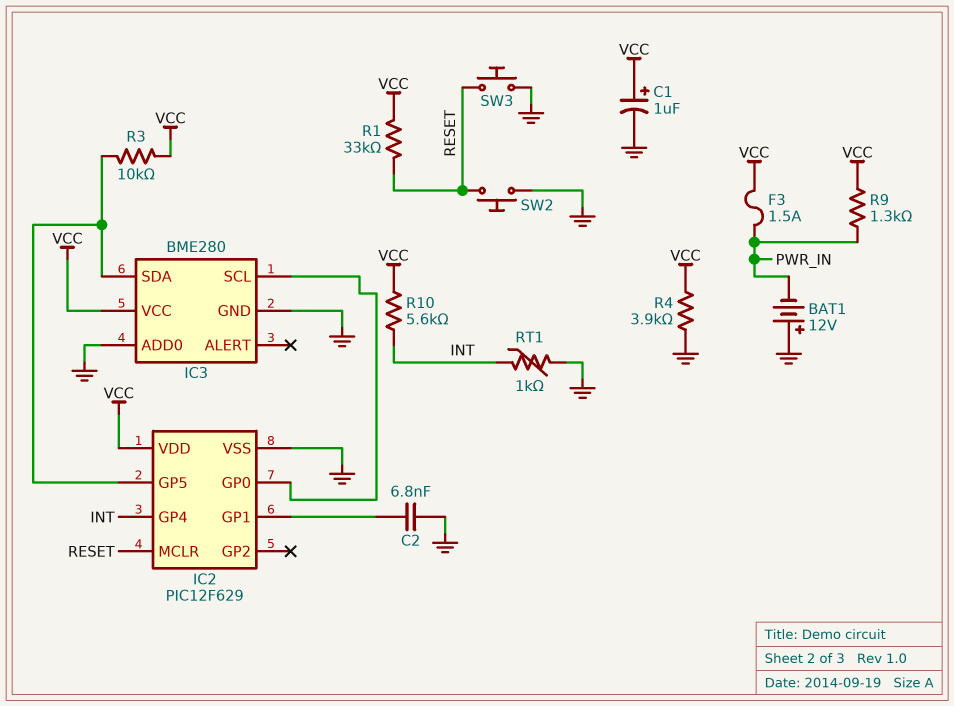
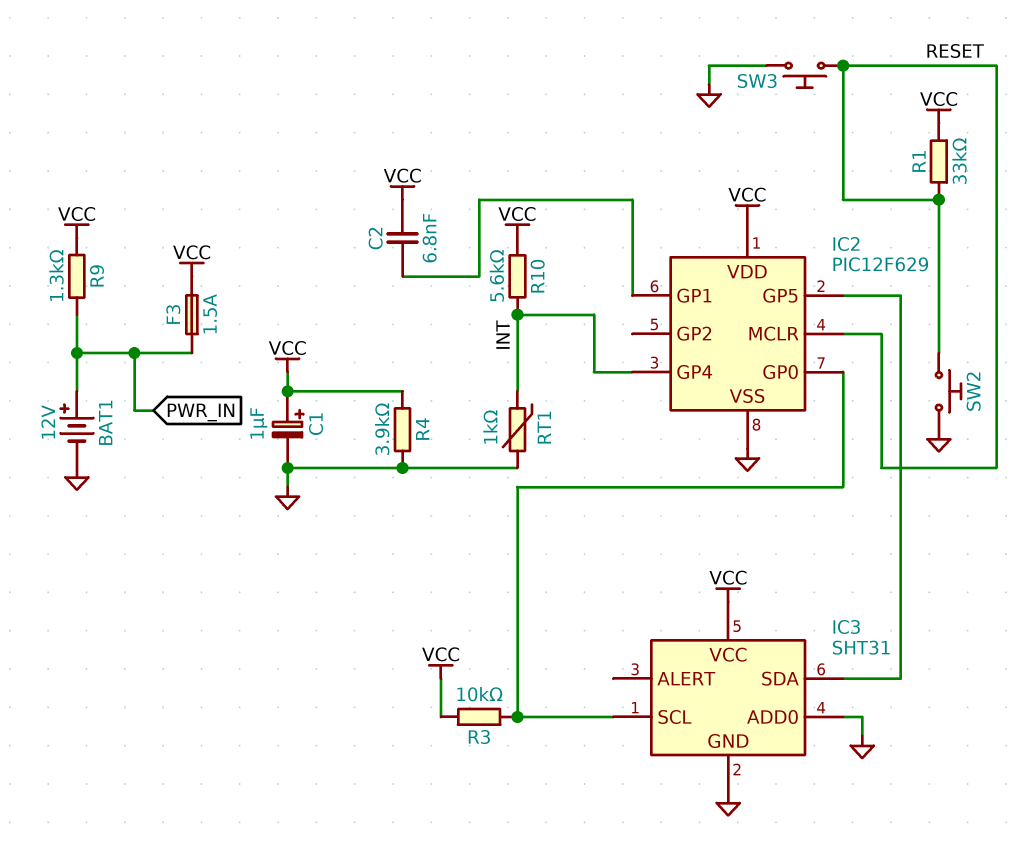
BAT1: 12V (plus GND, minus PWR_IN) -> 12V (plus PWR_IN, minus GND)
C2: 6.8nF (GND, IC2/GP1) -> 6.8nF (IC2/GP1, VCC)
IC3: BME280 -> SHT31
R3: 10k (IC2/GP5, VCC) -> 10k (IC2/GP0, VCC)

